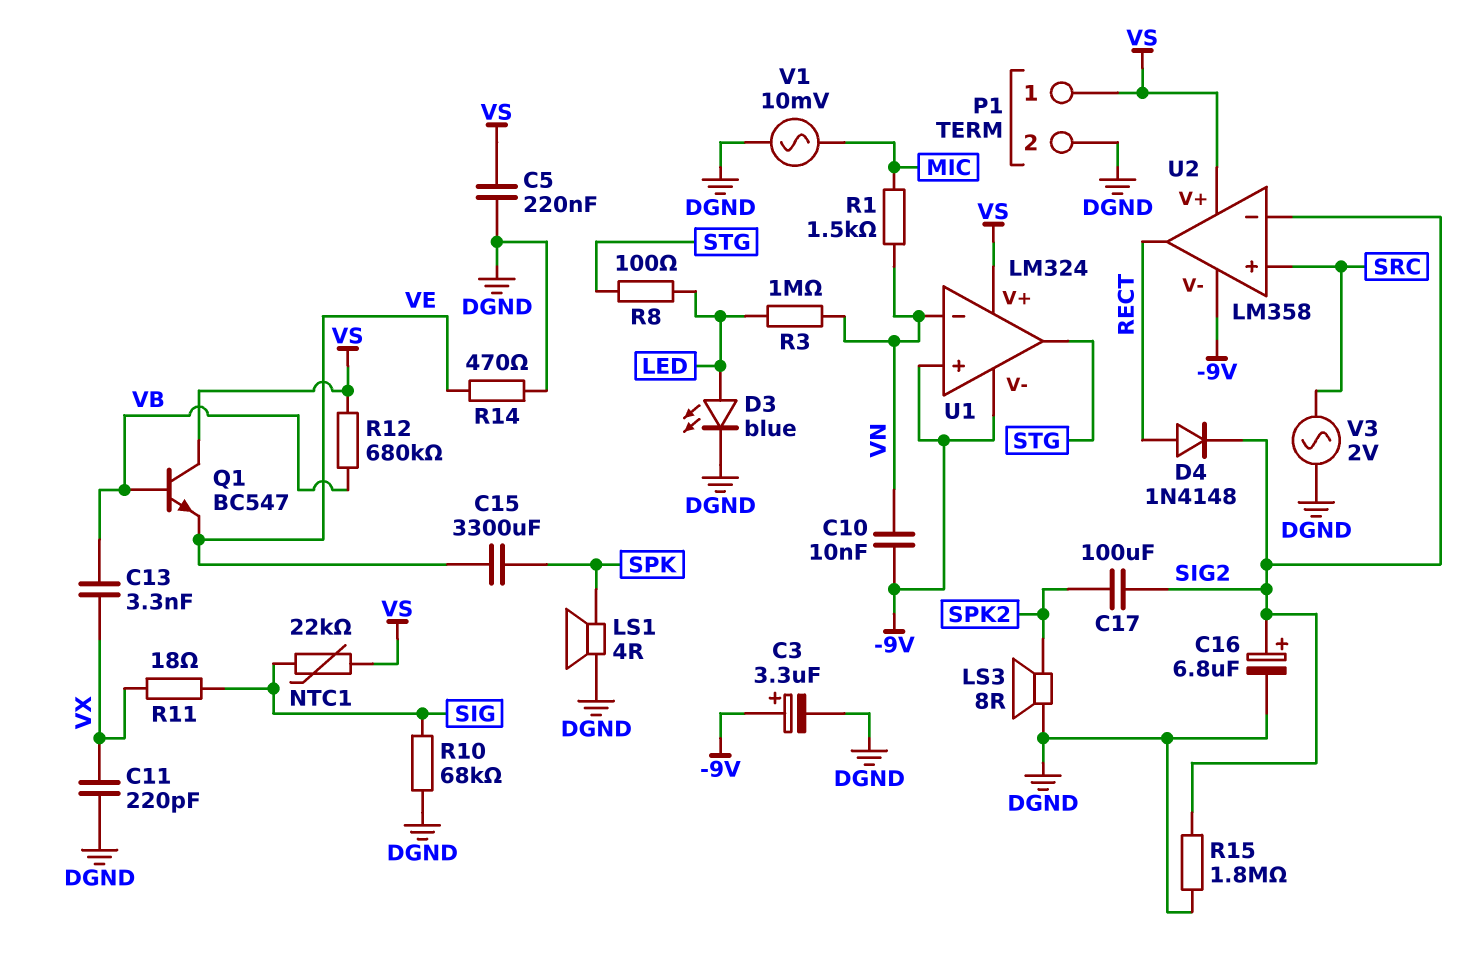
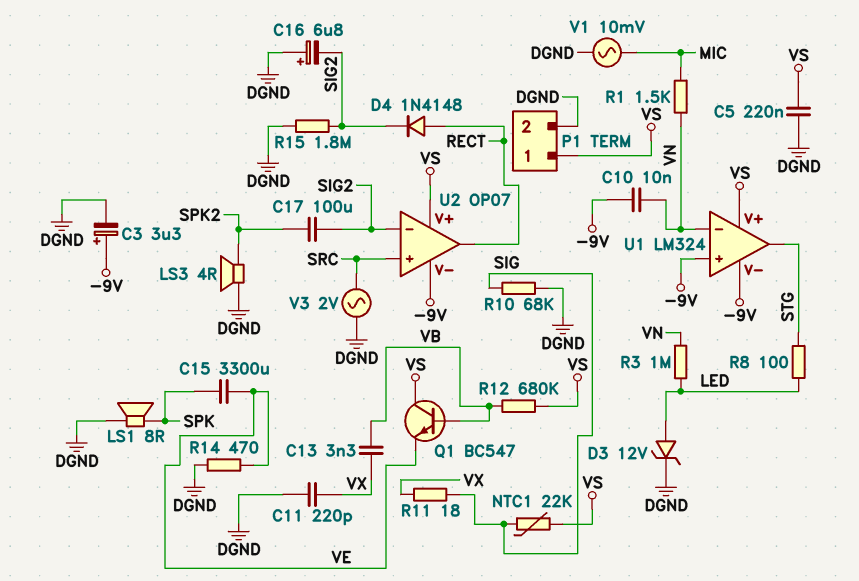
C16: 6.8uF (plus SIG2, minus DGND) -> 6.8uF (plus DGND, minus SIG2)
D3: LED blue (A LED, K DGND) -> zener 12V (A LED, K DGND)
LS1: speaker 4R (DGND, SPK) -> speaker 8R (DGND, SPK)
LS3: speaker 8R (DGND, SPK2) -> speaker 4R (DGND, SPK2)
U2: LM358 -> OP07

